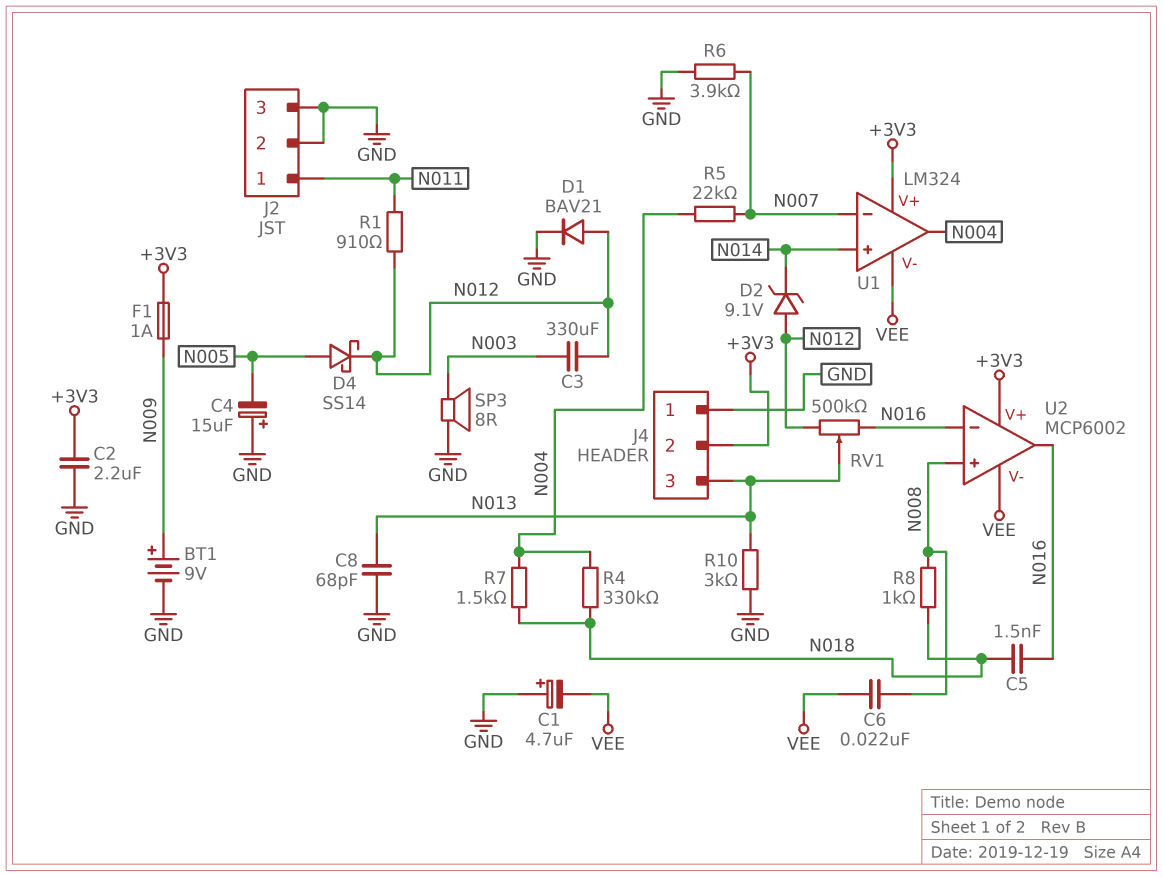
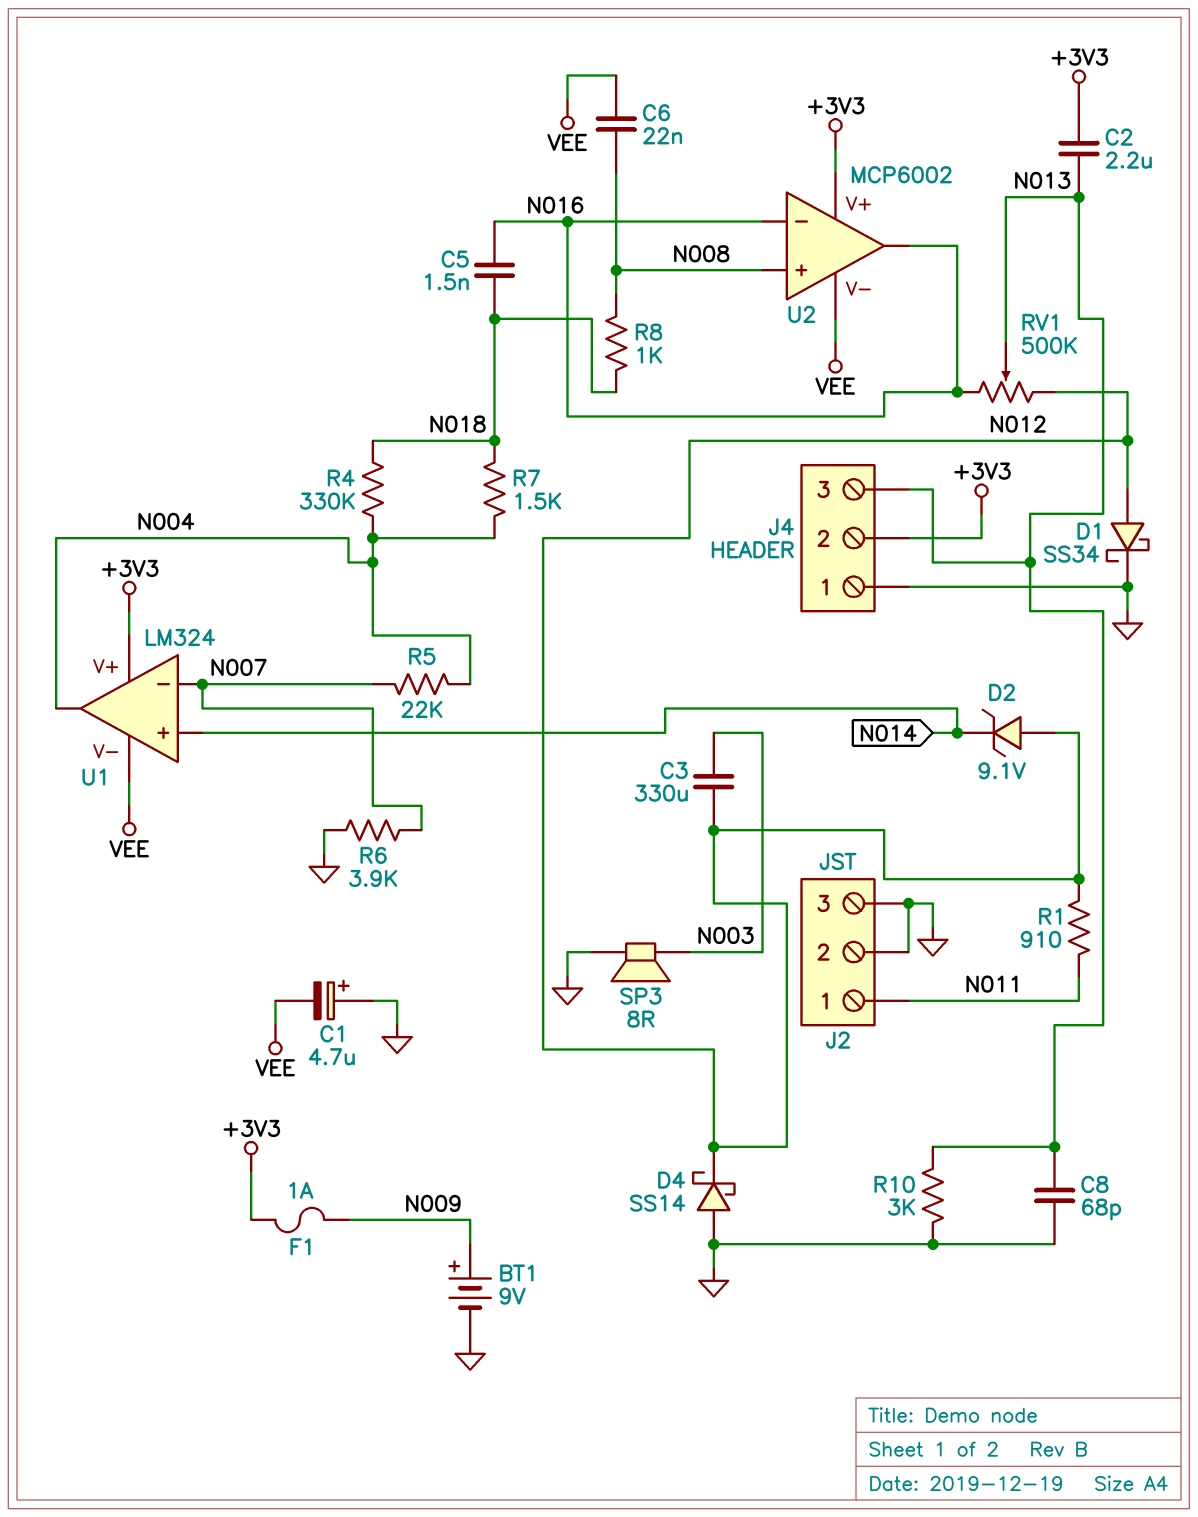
C2: 2.2uF (+3V3, GND) -> 2.2uF (+3V3, N013)
C4: 15uF (plus GND, minus N005) -> none
D1: diode BAV21 (A N012, K GND) -> schottky SS34 (A N012, K GND)
D4: schottky SS14 (A N005, K N012) -> schottky SS14 (A GND, K N012)

